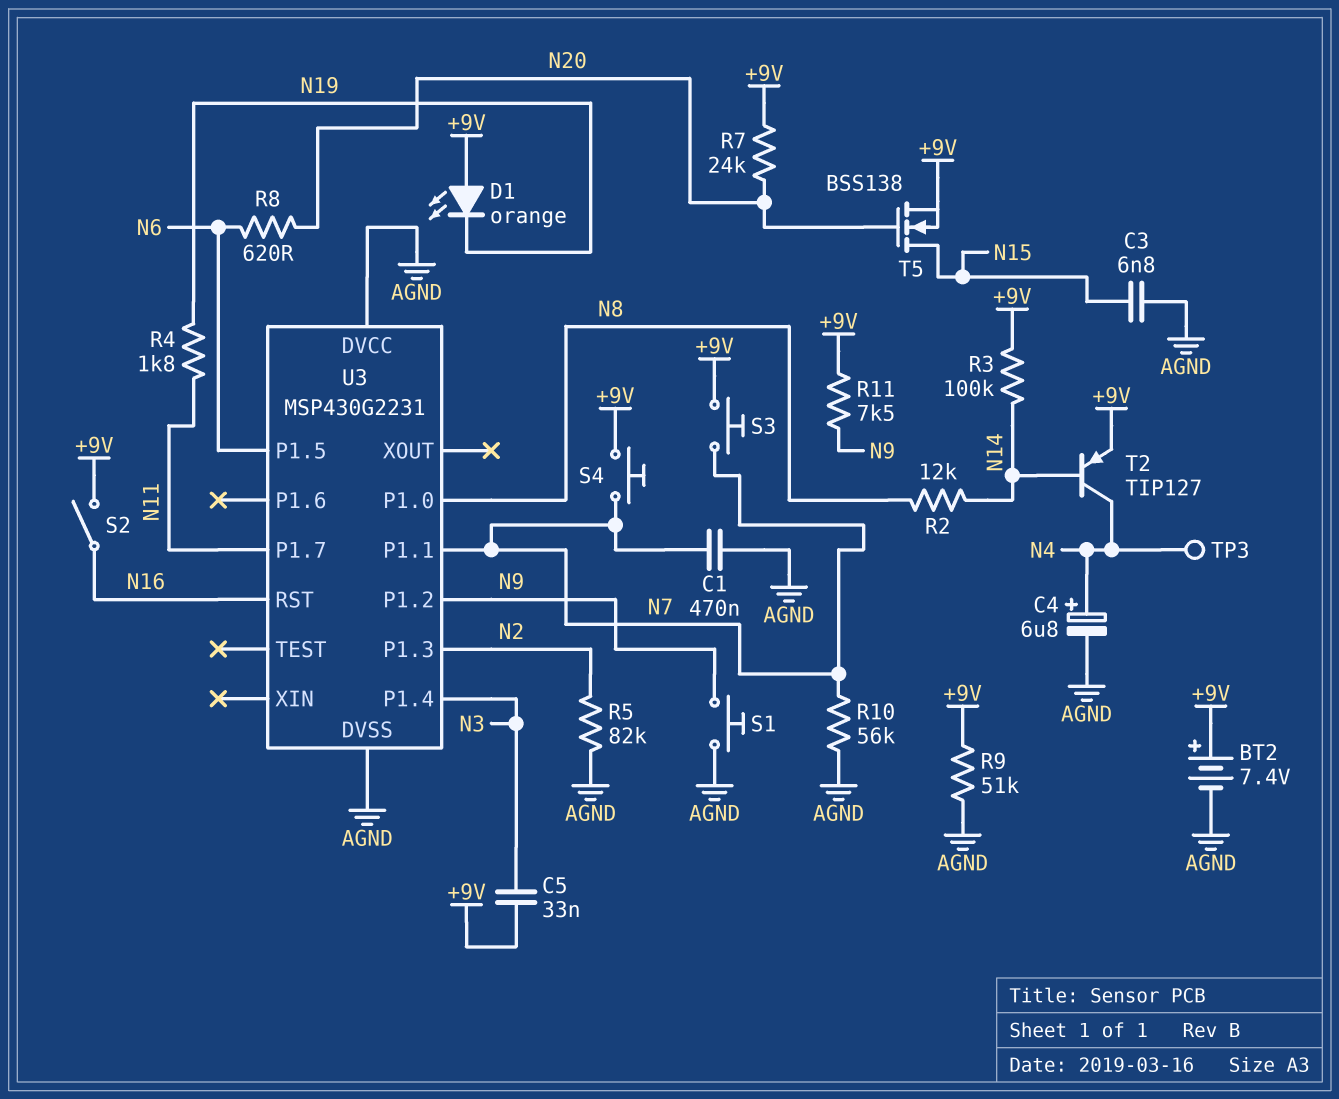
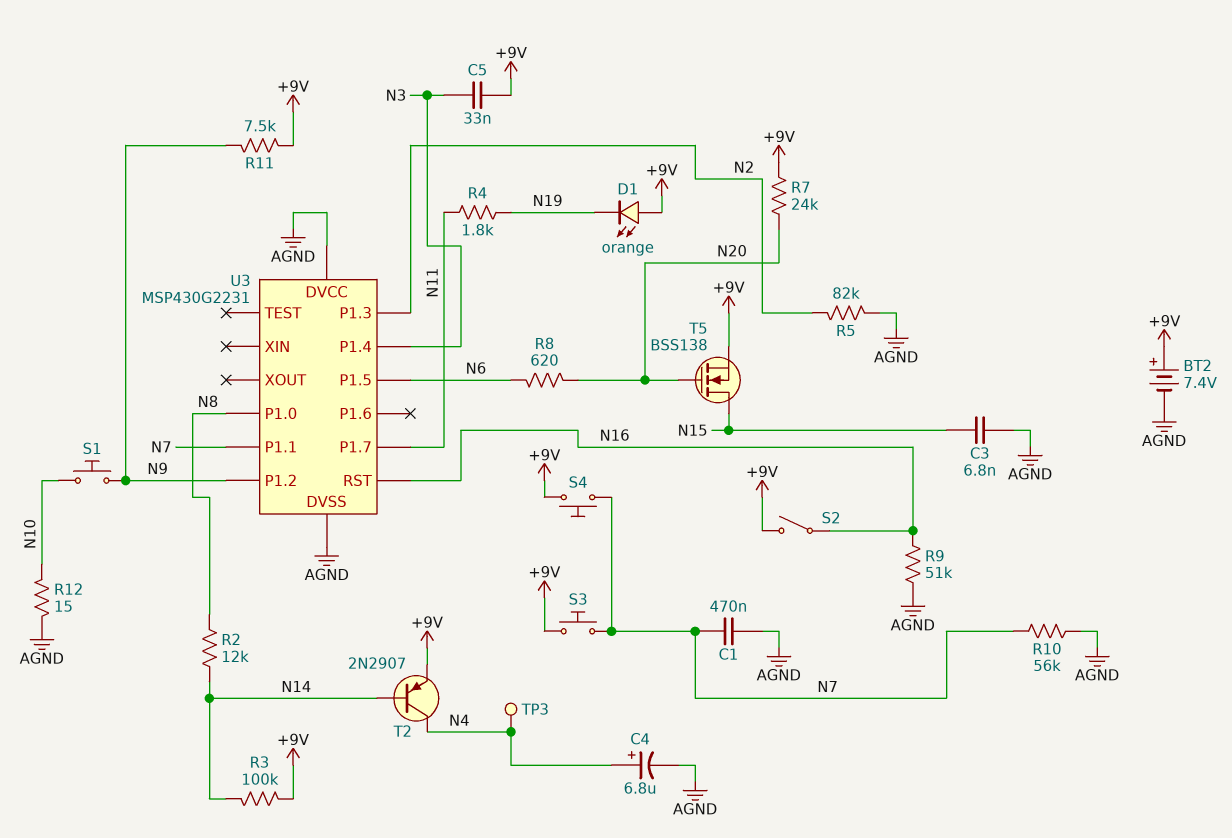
R9: 51k (+9V, AGND) -> 51k (AGND, N16)
R12: none -> 15 (AGND, N10)
S1: button (AGND, N9) -> button (N9, N10)
T2: PNP TIP127 (B N14, C N4, E +9V) -> PNP 2N2907 (B N14, C N4, E +9V)

